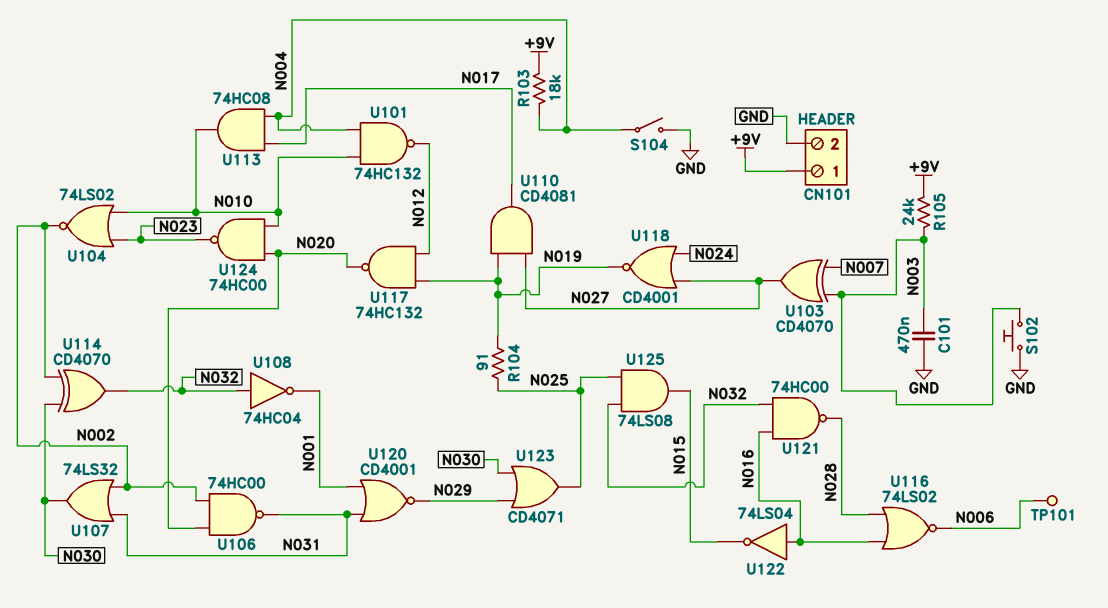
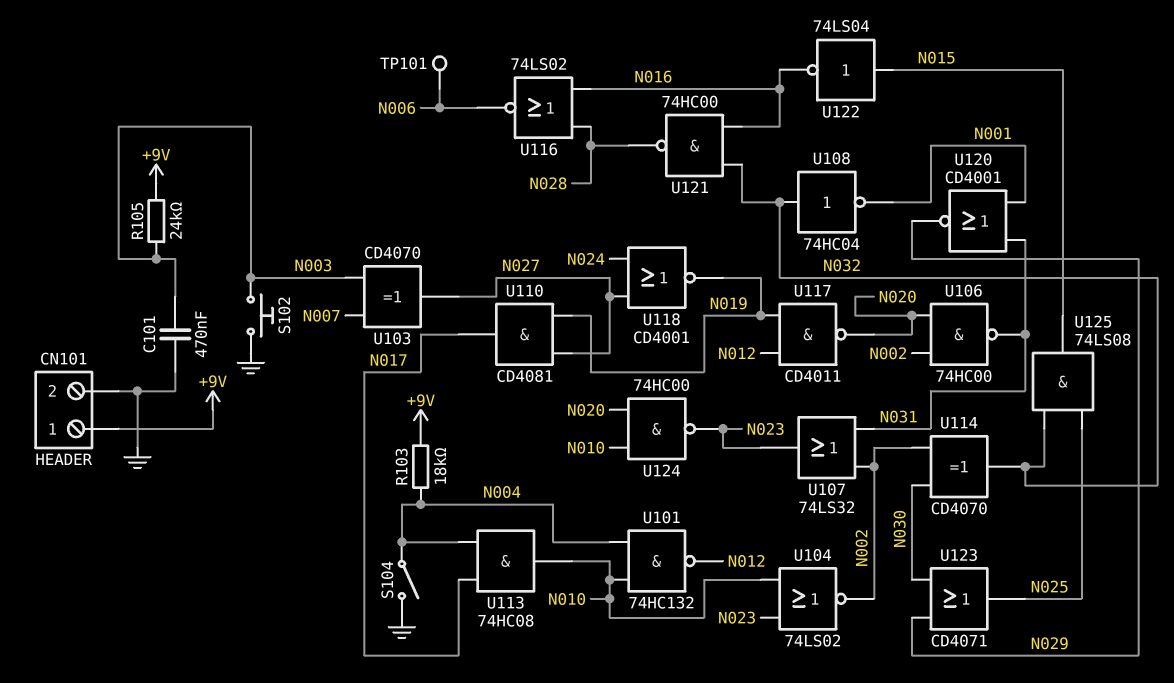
R104: 91 (N019, N025) -> none
U107: OR 74LS32 (in N002, in N031, out N030) -> OR 74LS32 (in N002, in N031, out N023)
U117: NAND 74HC132 (in N012, in N019, out N020) -> NAND CD4011 (in N012, in N019, out N020)
U122: NOT 74LS04 (in N016, out N015) -> NOT 74LS04 (in N015, out N016)

